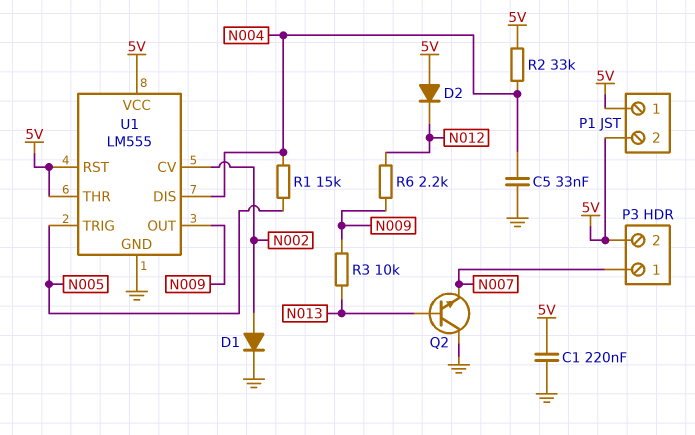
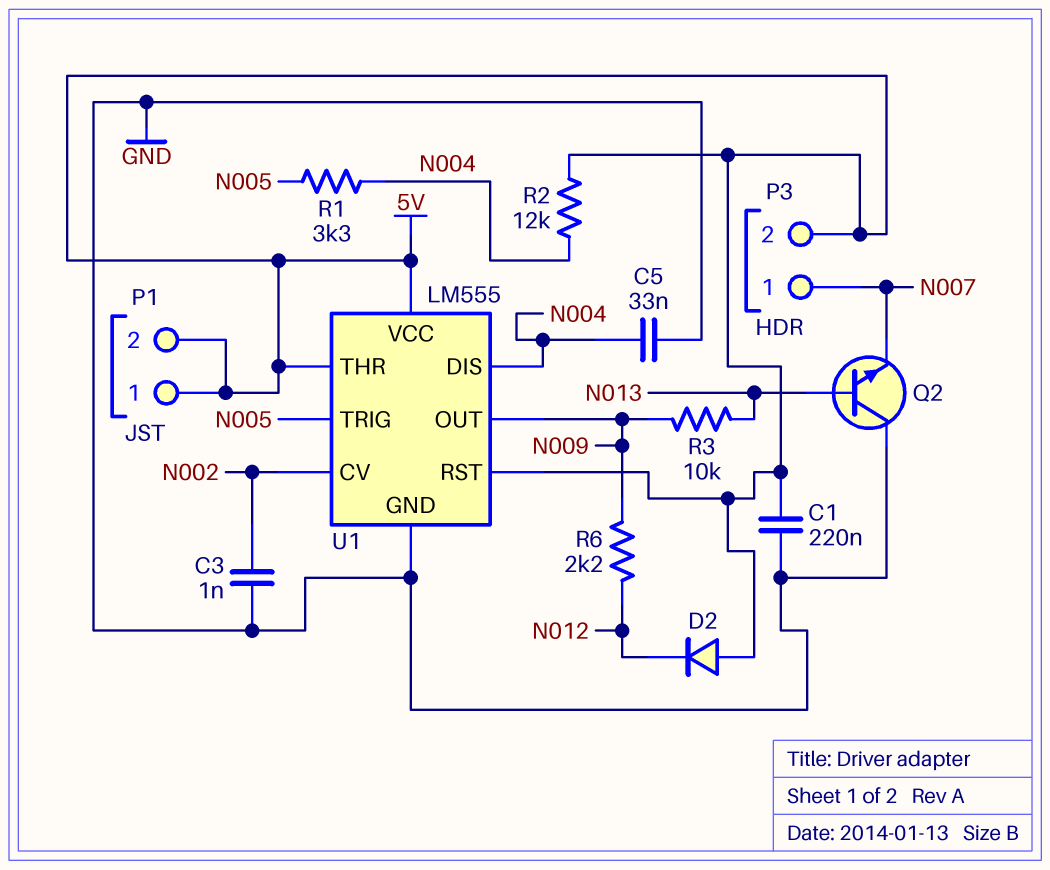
C3: none -> 1nF (GND, N002)
D1: diode (A N002, K GND) -> none
R1: 15k (N004, N005) -> 3.3k (N004, N005)
R2: 33k (5V, N004) -> 12k (5V, N004)

